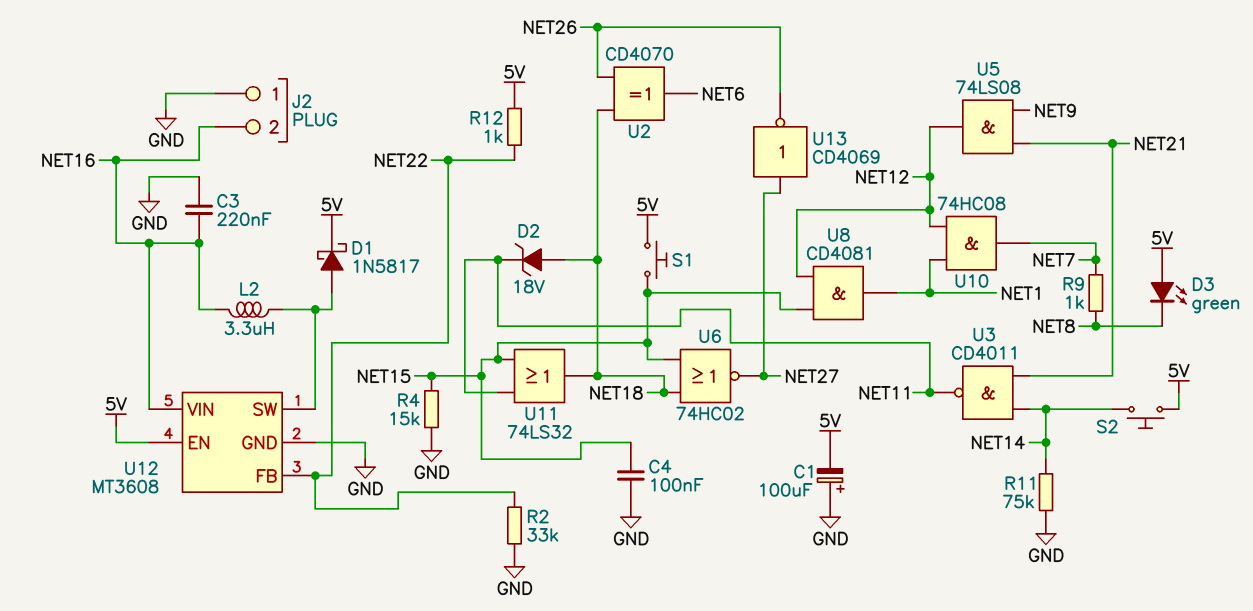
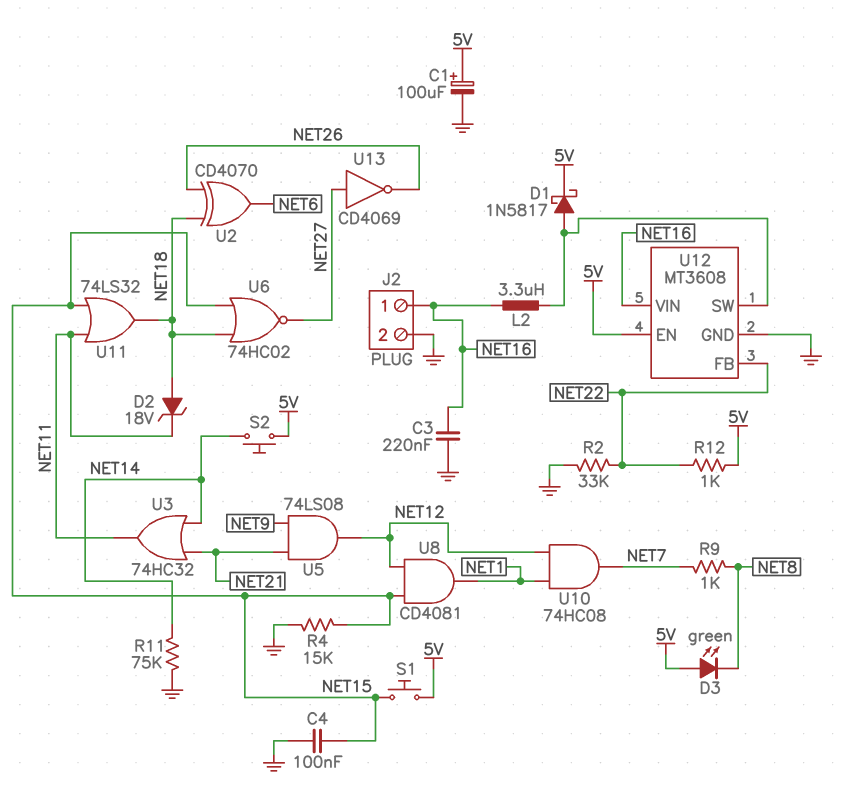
C1: 100uF (plus GND, minus 5V) -> 100uF (plus 5V, minus GND)
J2 pin 1: GND -> NET16
J2 pin 2: NET16 -> GND
U3: NAND CD4011 (in NET14, in NET21, out NET11) -> OR 74HC32 (in NET14, in NET21, out NET11)

